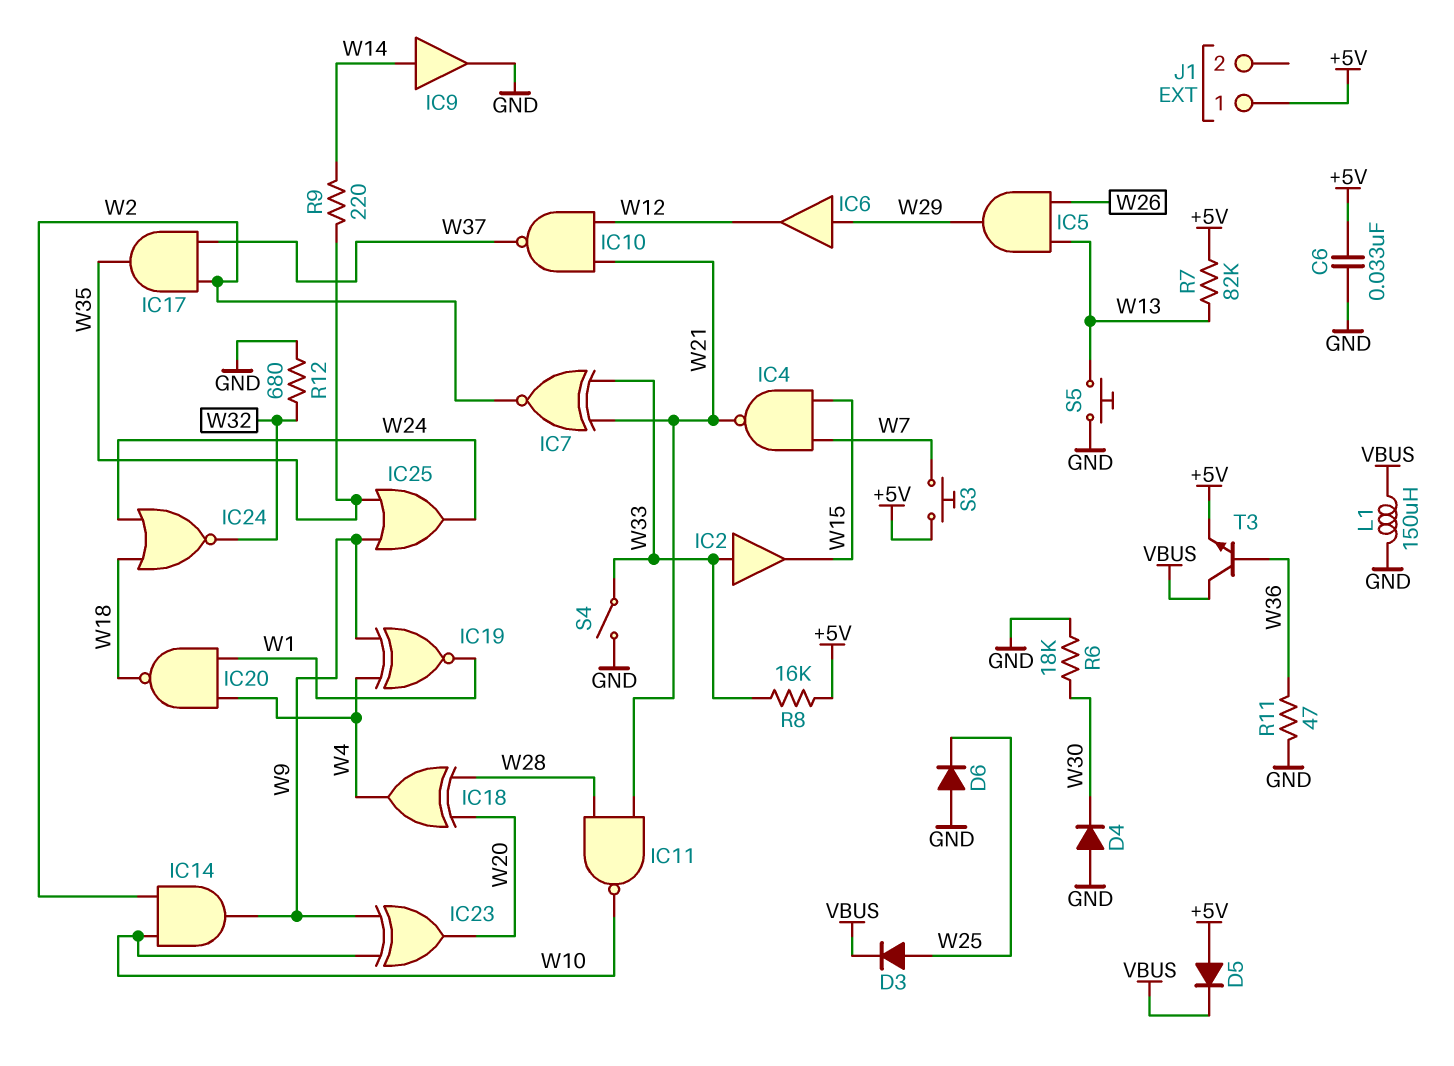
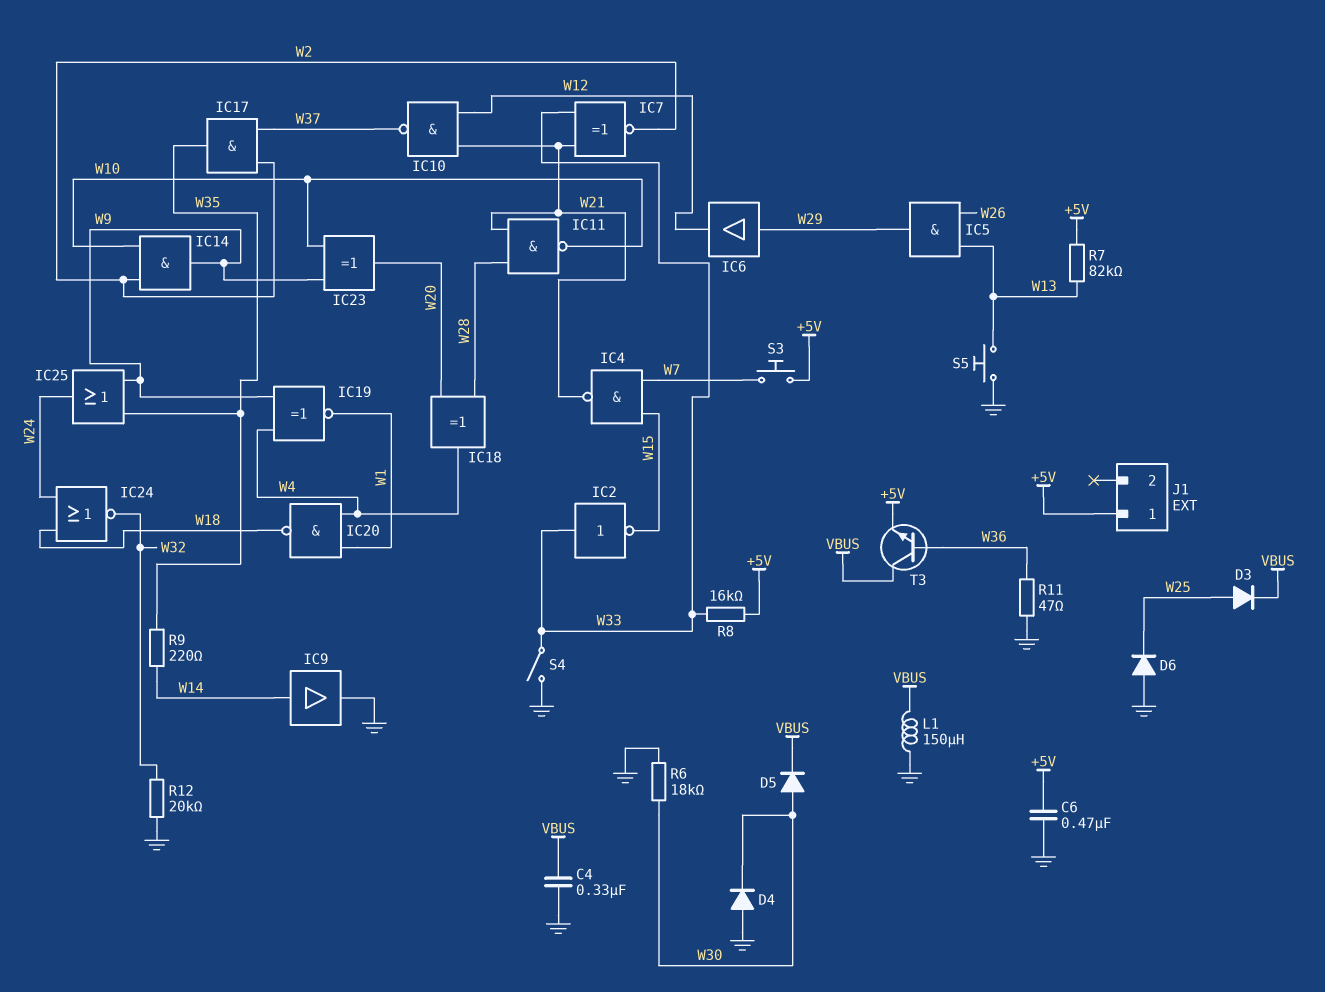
C4: none -> 330nF (GND, VBUS)
C6: 33nF (+5V, GND) -> 470nF (+5V, GND)
D5: diode (A +5V, K VBUS) -> diode (A W30, K VBUS)
IC2: buffer (in W33, out W15) -> NOT (in W33, out W15)
R12: 680 (GND, W32) -> 20k (GND, W32)

